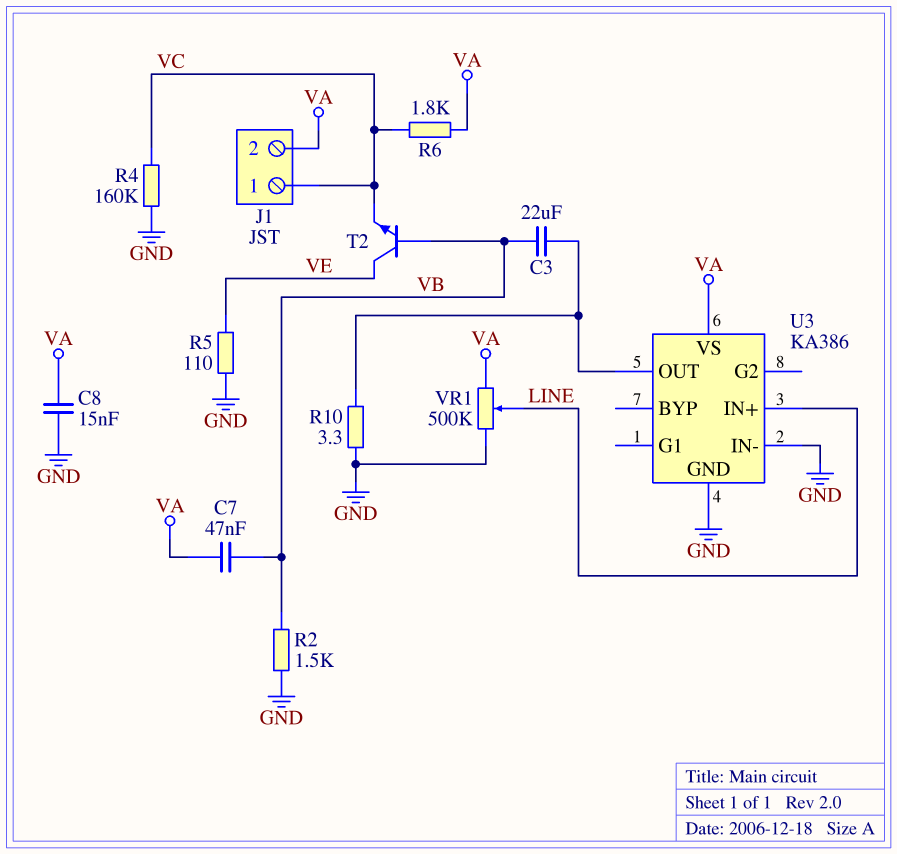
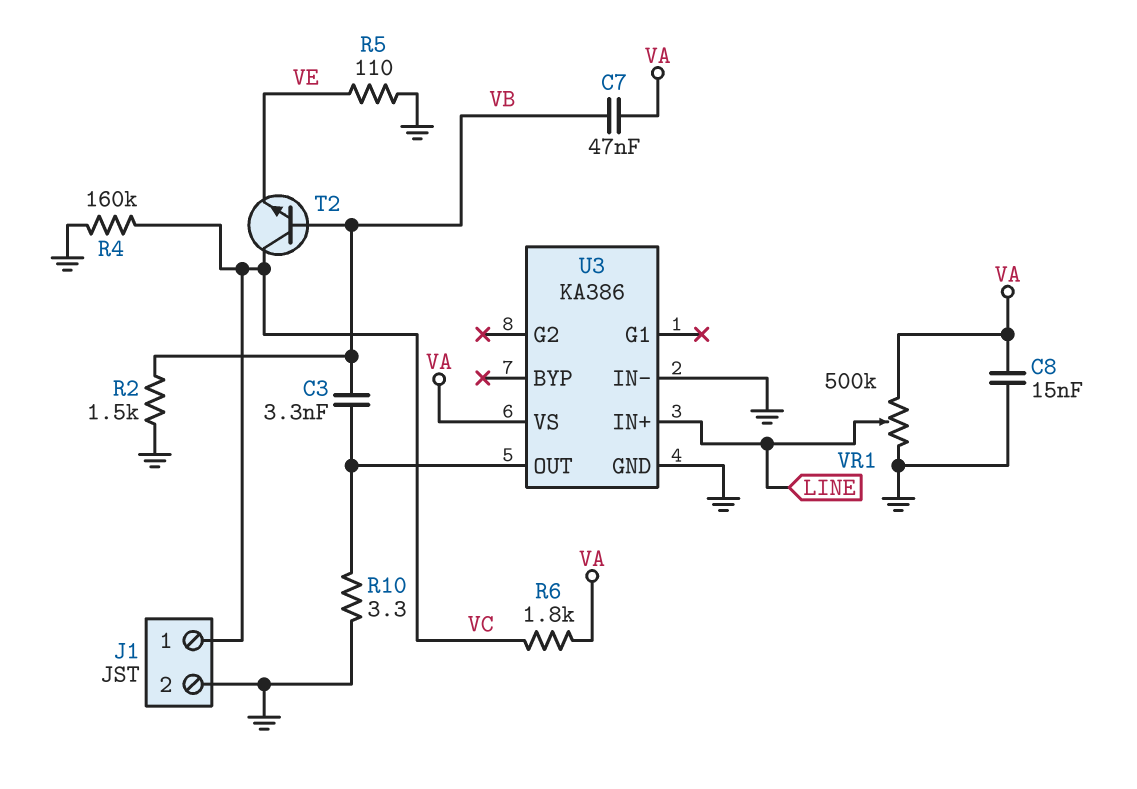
C3: 22uF (U3/OUT, VB) -> 3.3nF (U3/OUT, VB)
J1 pin 2: VA -> GND
T2: NPN (B VB, C VE, E VC) -> NPN (B VB, C VC, E VE)

